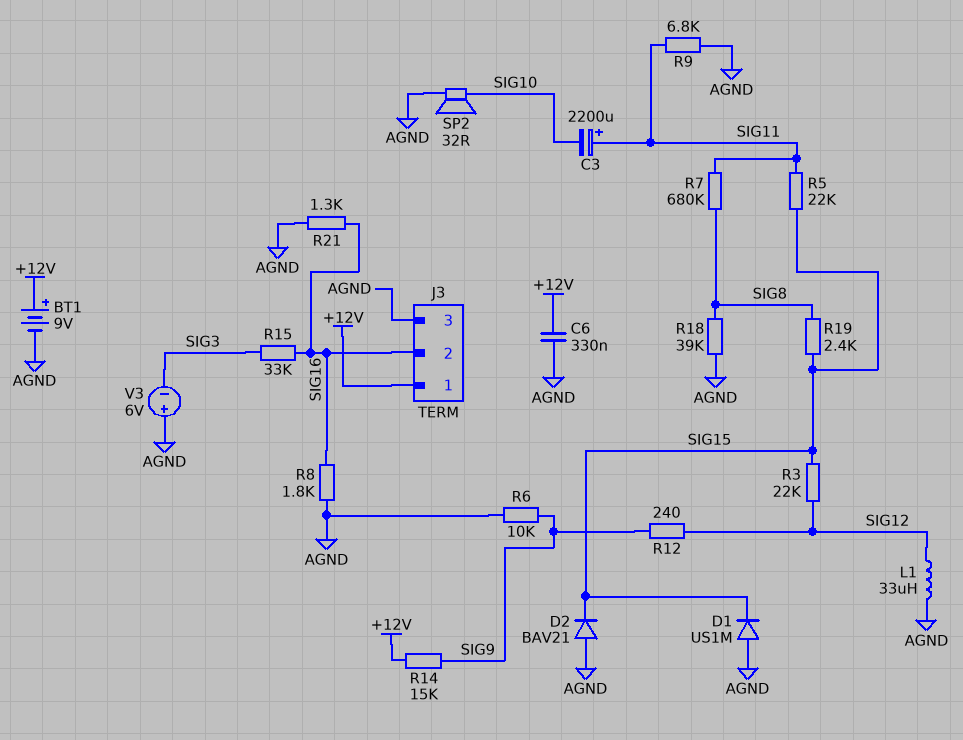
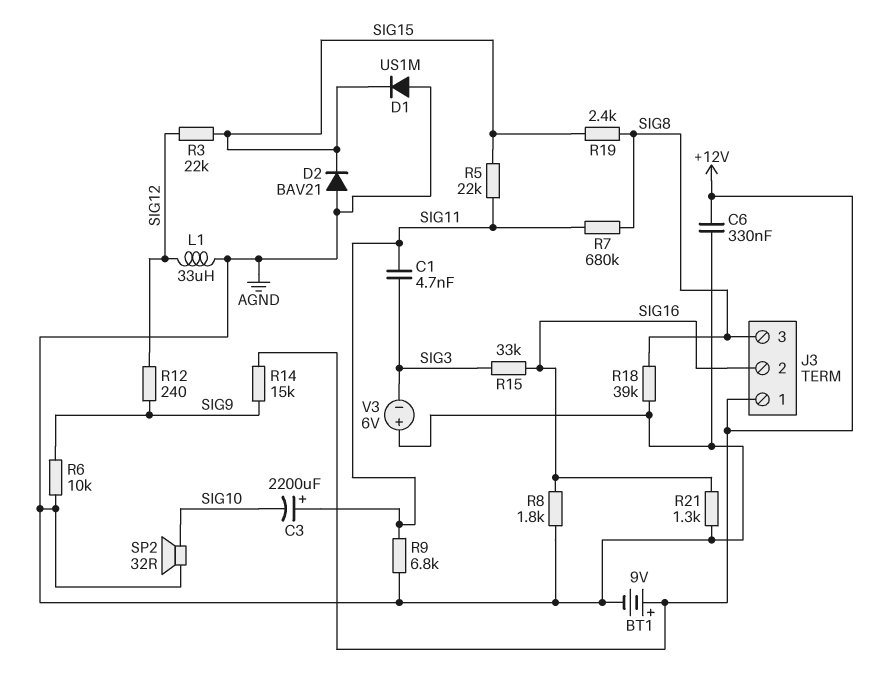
C1: none -> 4.7nF (SIG3, SIG11)
J3 pin 3: AGND -> SIG8

